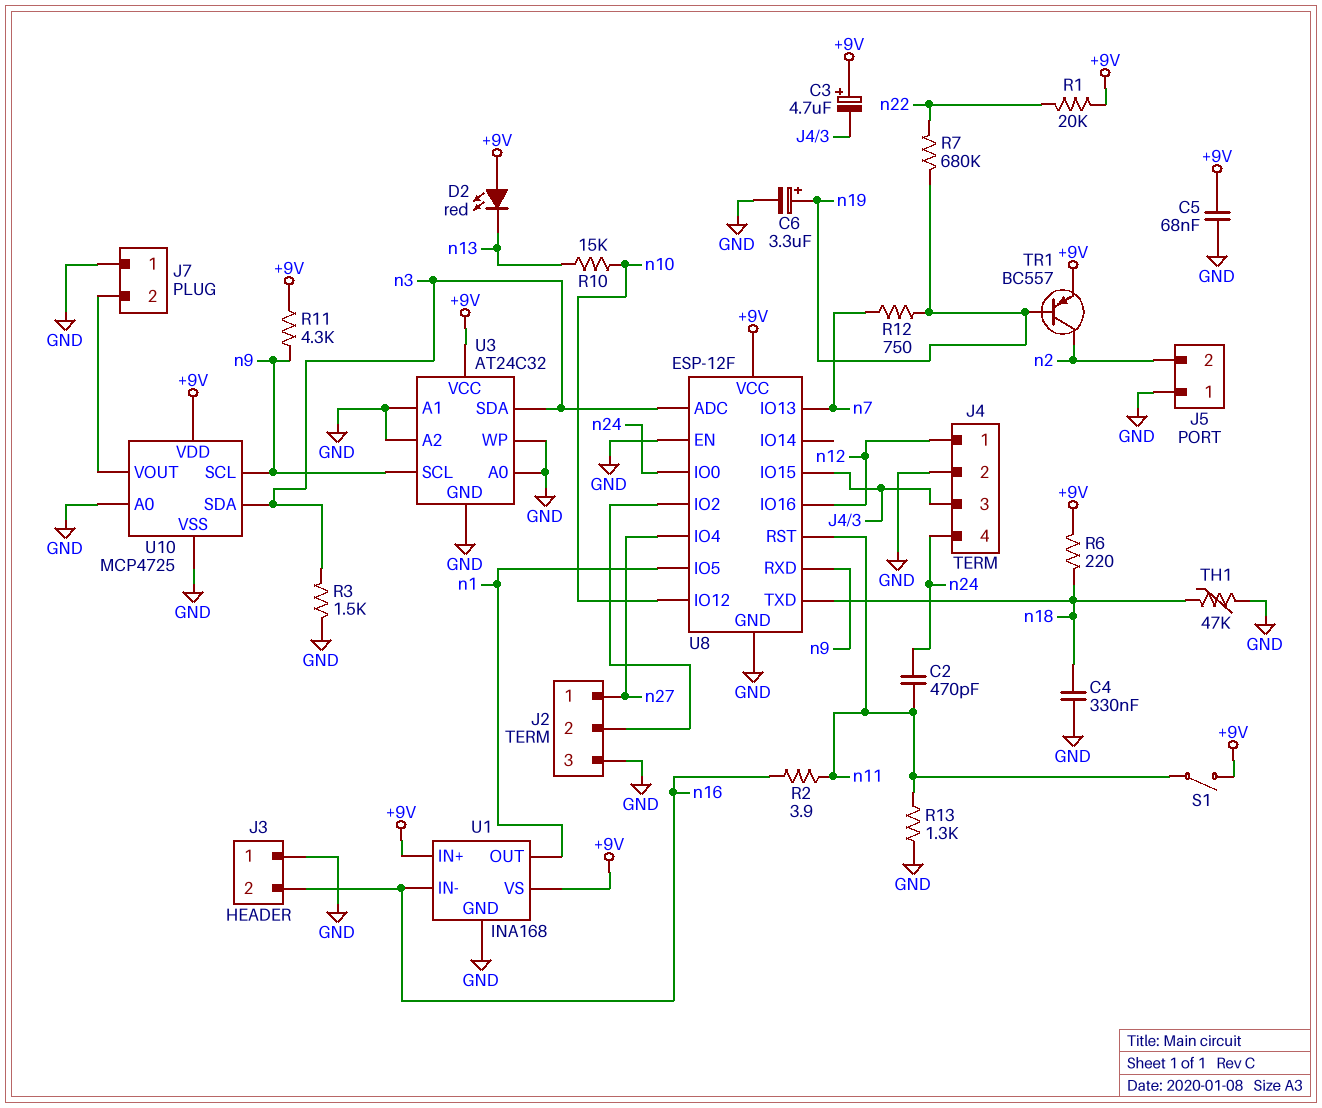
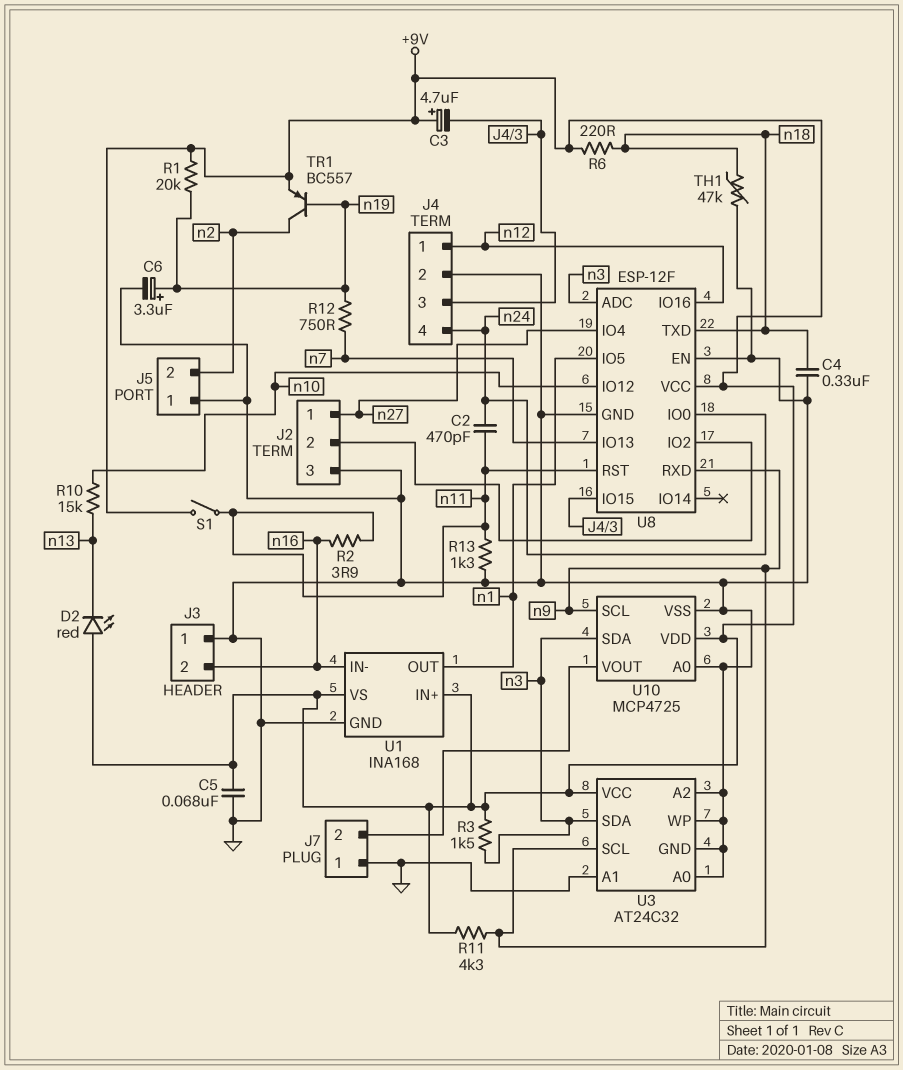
R1: 20k (+9V, n22) -> 20k (+9V, n19)
R3: 1.5k (GND, n3) -> 1.5k (+9V, n3)
R7: 680k (n19, n22) -> none

